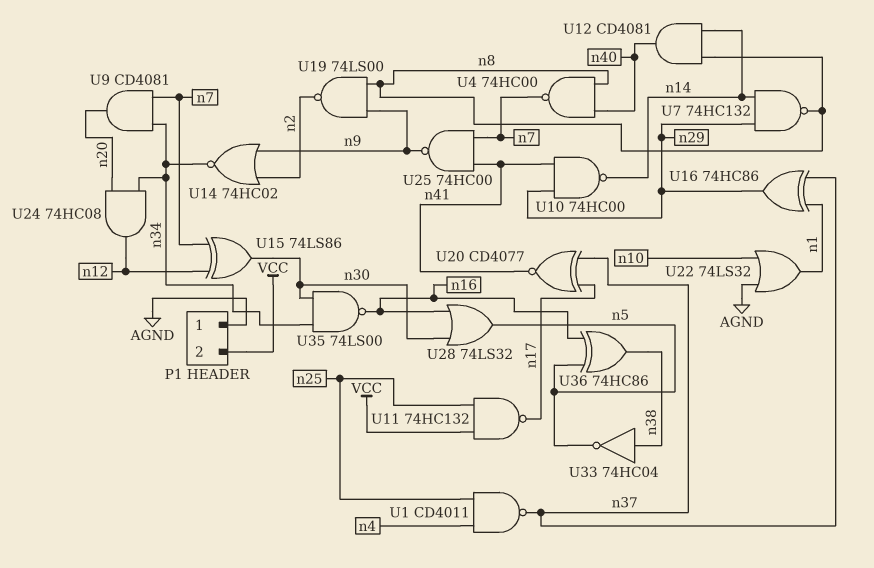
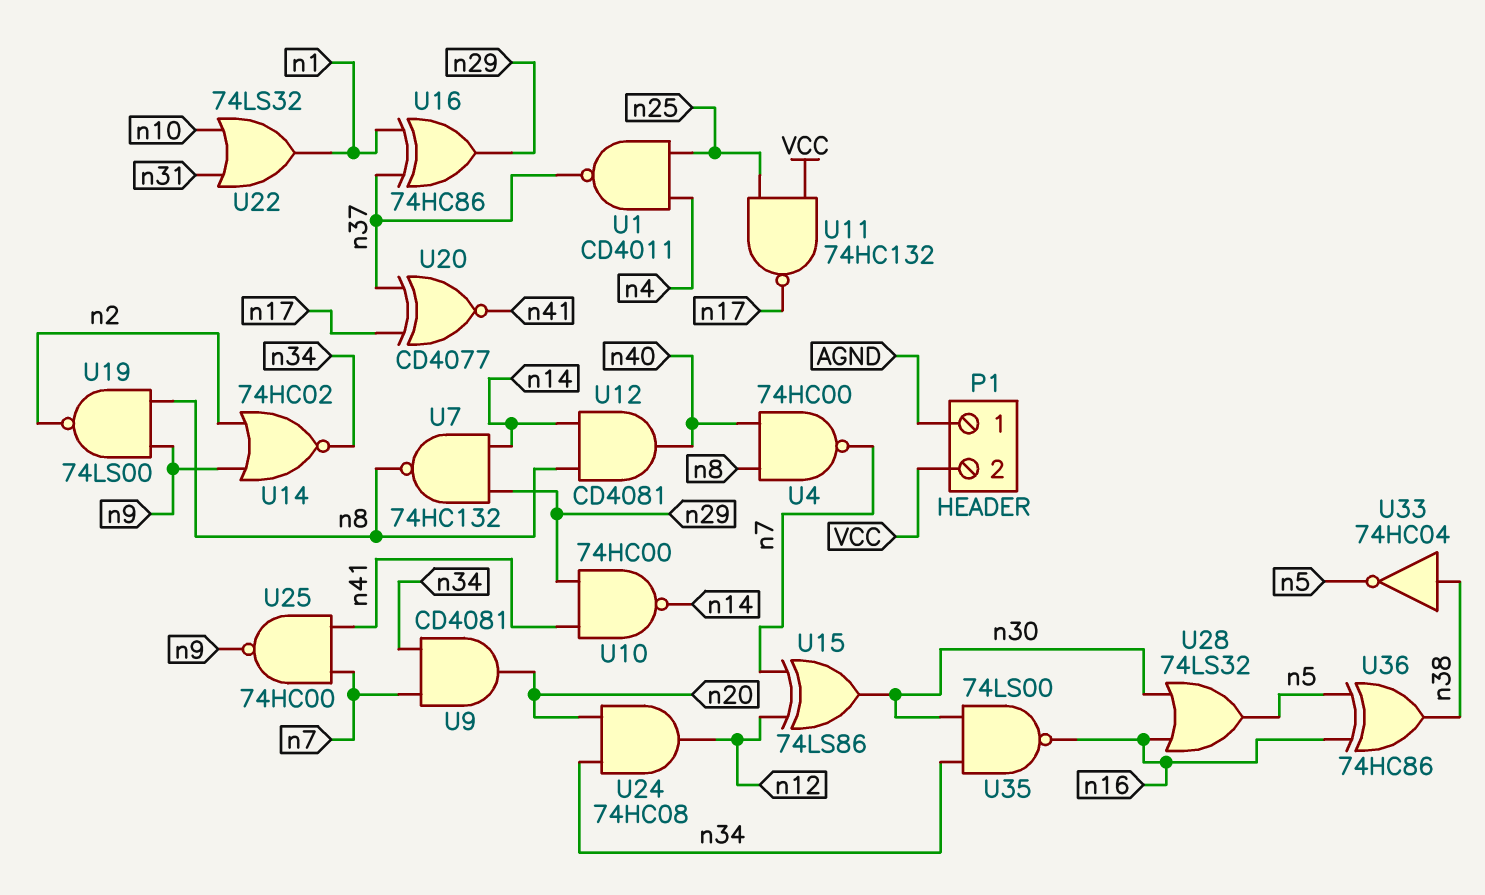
U22: OR 74LS32 (in AGND, in n10, out n1) -> OR 74LS32 (in n10, in n31, out n1)

